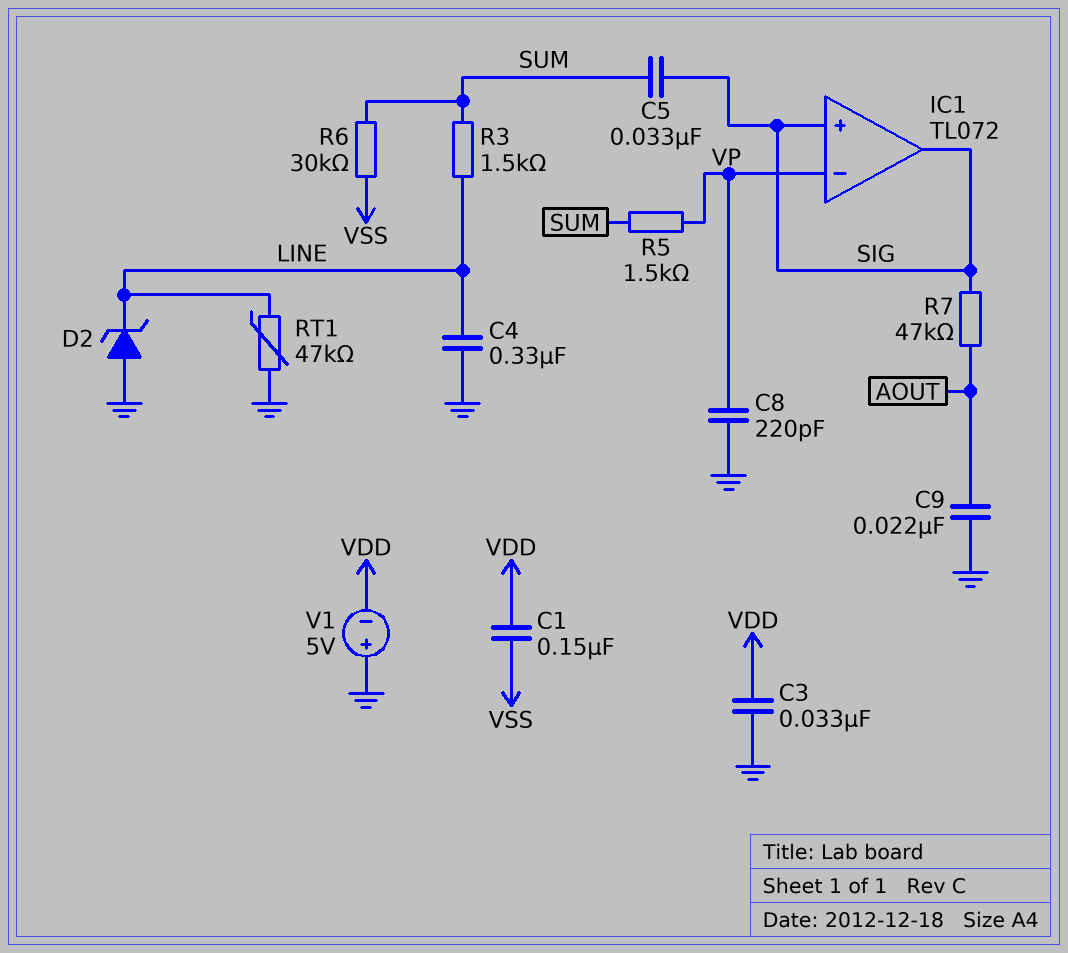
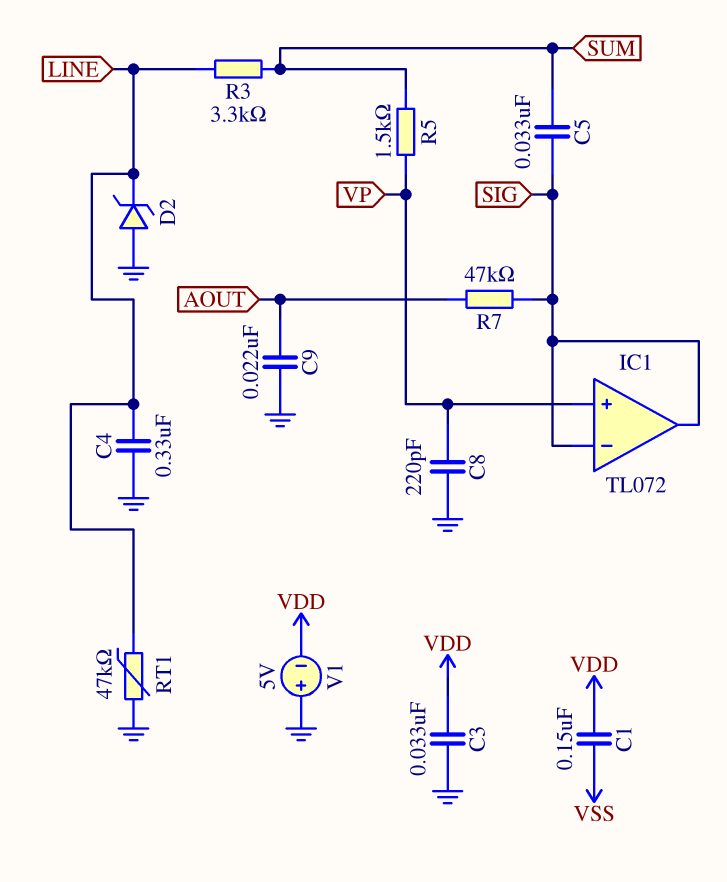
IC1 pin in+: SIG -> VP
IC1 pin in-: VP -> SIG
R3: 1.5k (LINE, SUM) -> 3.3k (LINE, SUM)
R6: 30k (SUM, VSS) -> none

